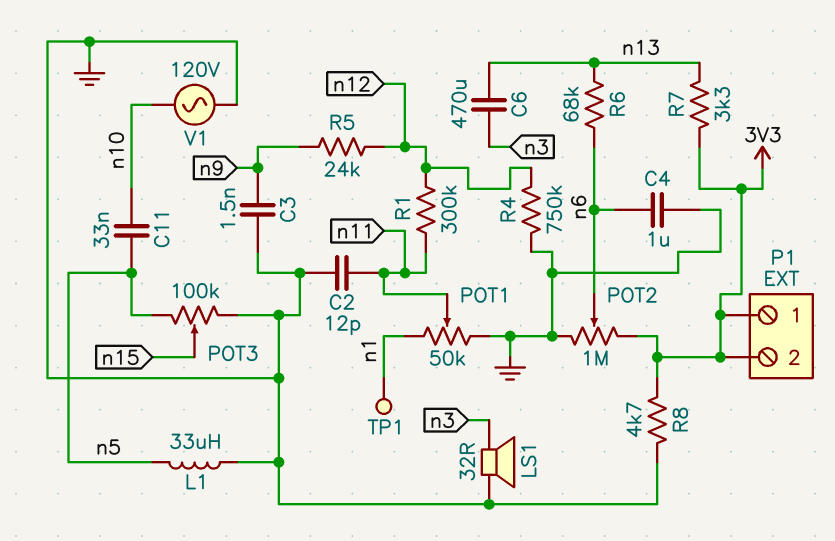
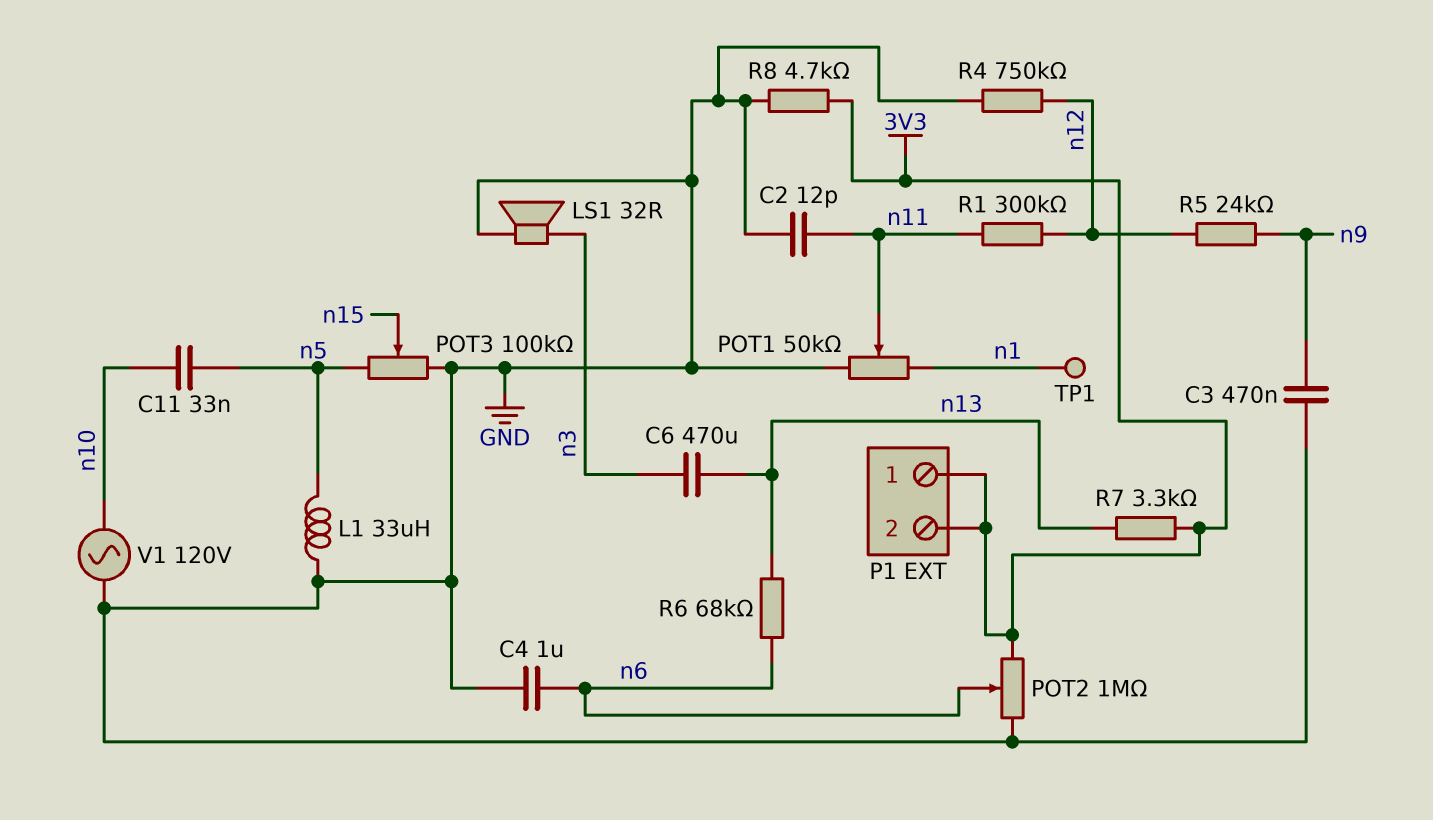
C3: 1.5nF (GND, n9) -> 470nF (GND, n9)

